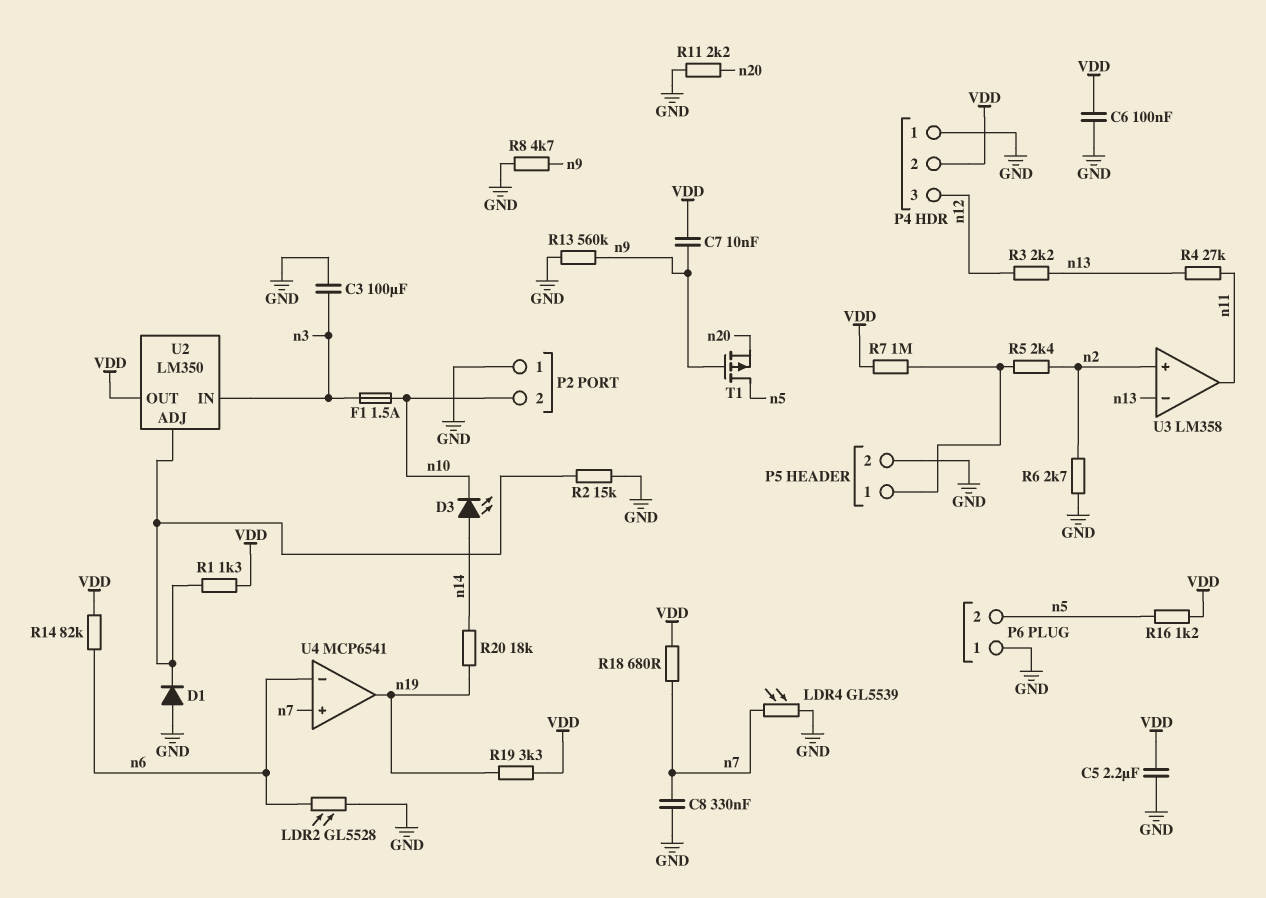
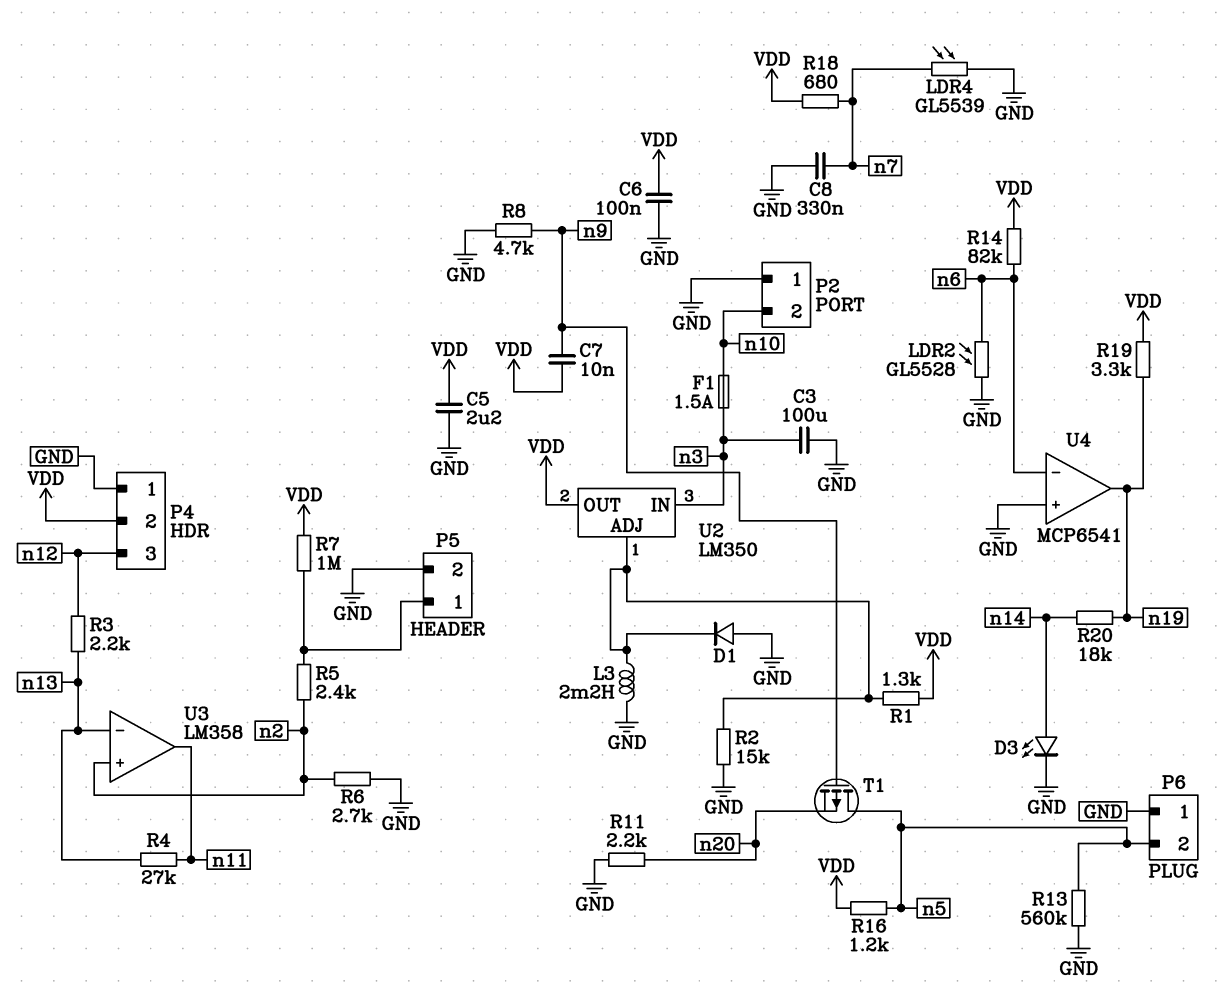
D3: LED (A n14, K n10) -> LED (A n14, K GND)
L3: none -> 2.2mH (GND, U2/ADJ)
R13: 560k (GND, n9) -> 560k (GND, n5)
U4 pin in+: n7 -> GND

